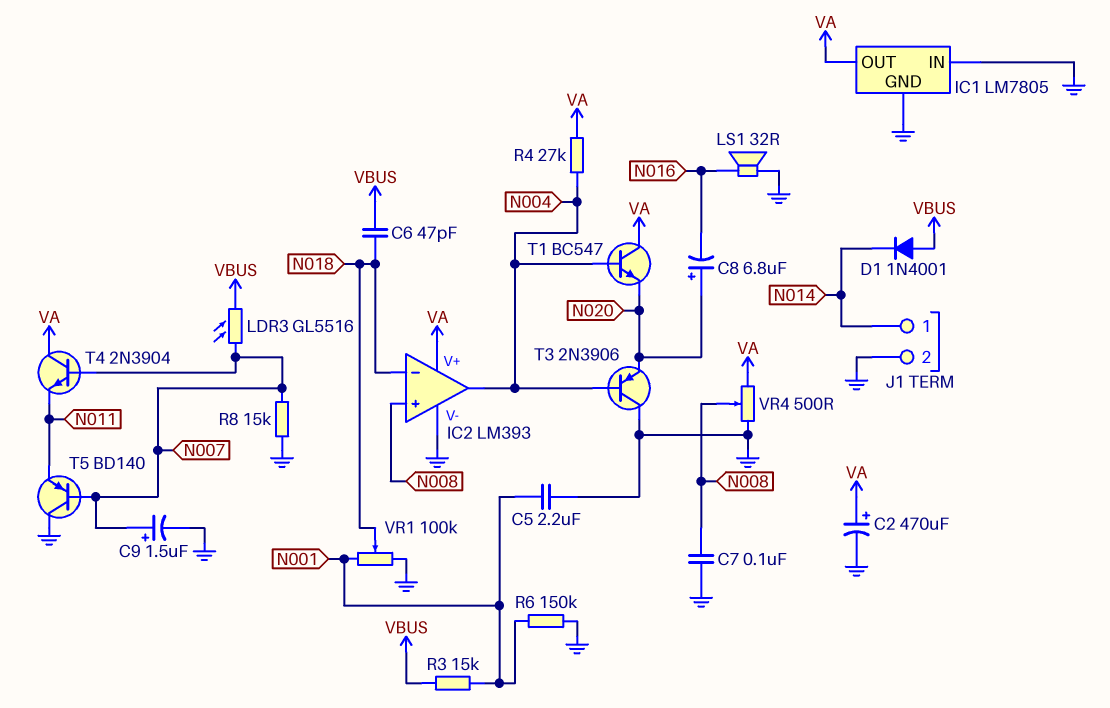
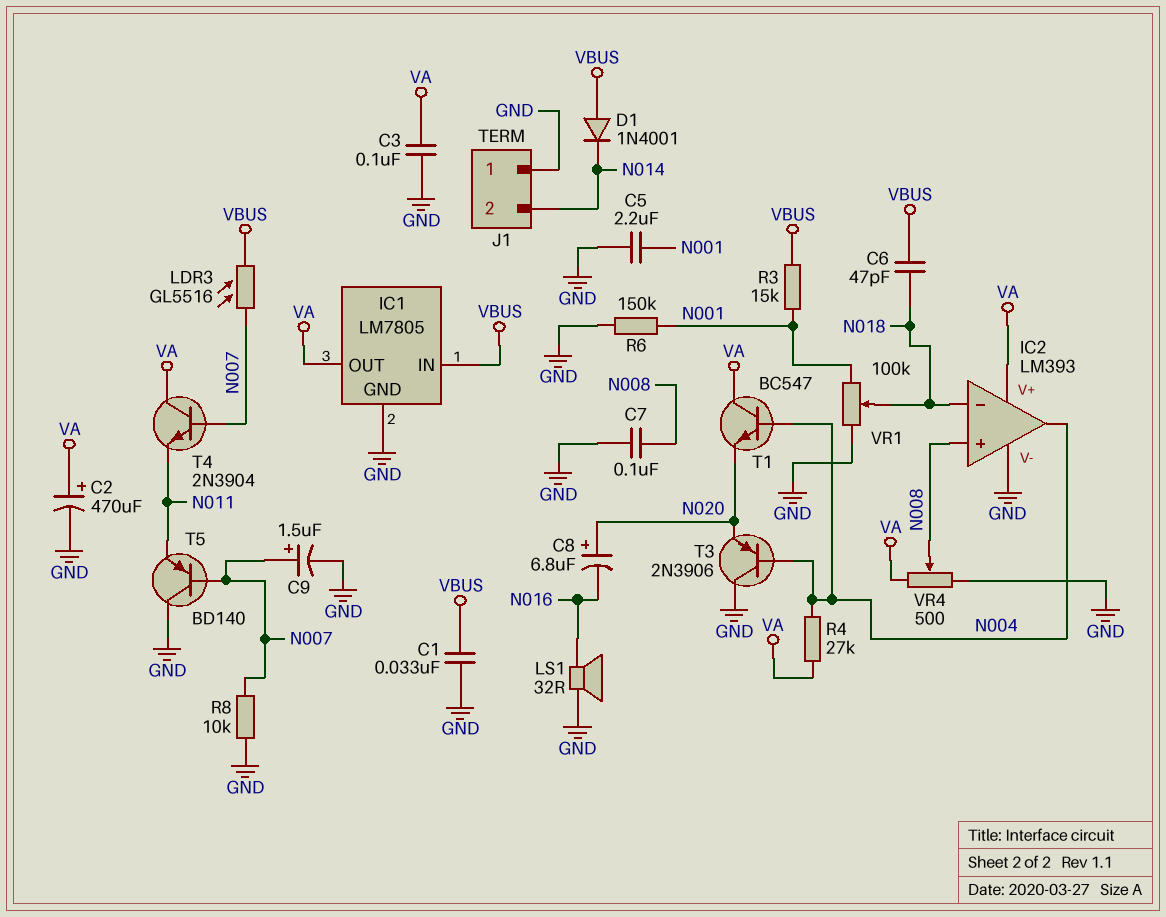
C1: none -> 33nF (GND, VBUS)
C3: none -> 100nF (GND, VA)
IC1 pin IN: GND -> VBUS
J1 pin 1: N014 -> GND
J1 pin 2: GND -> N014
R8: 15k (GND, N007) -> 10k (GND, N007)

